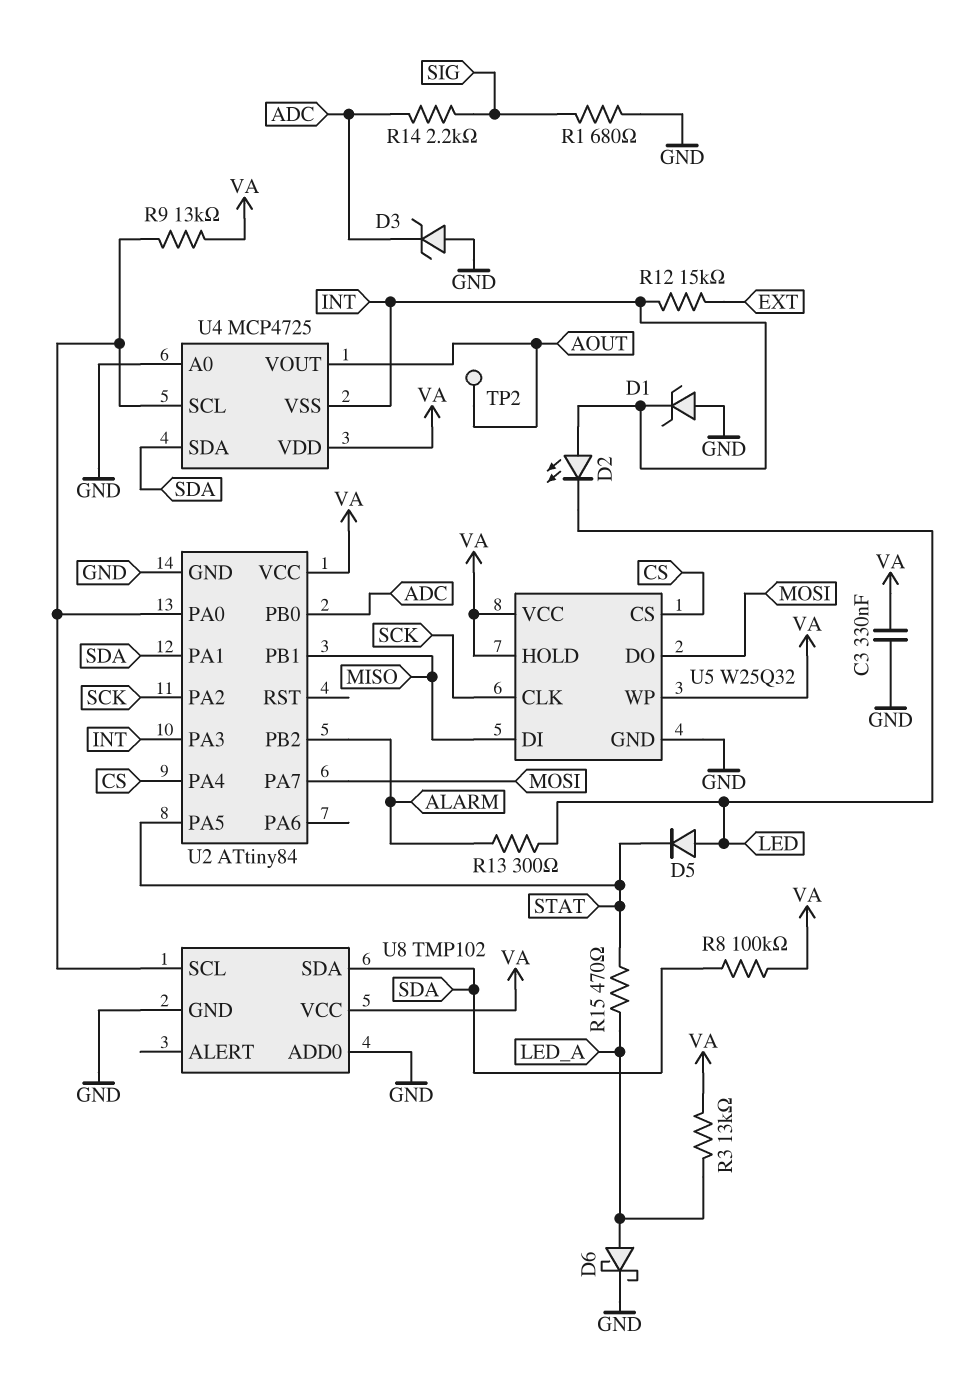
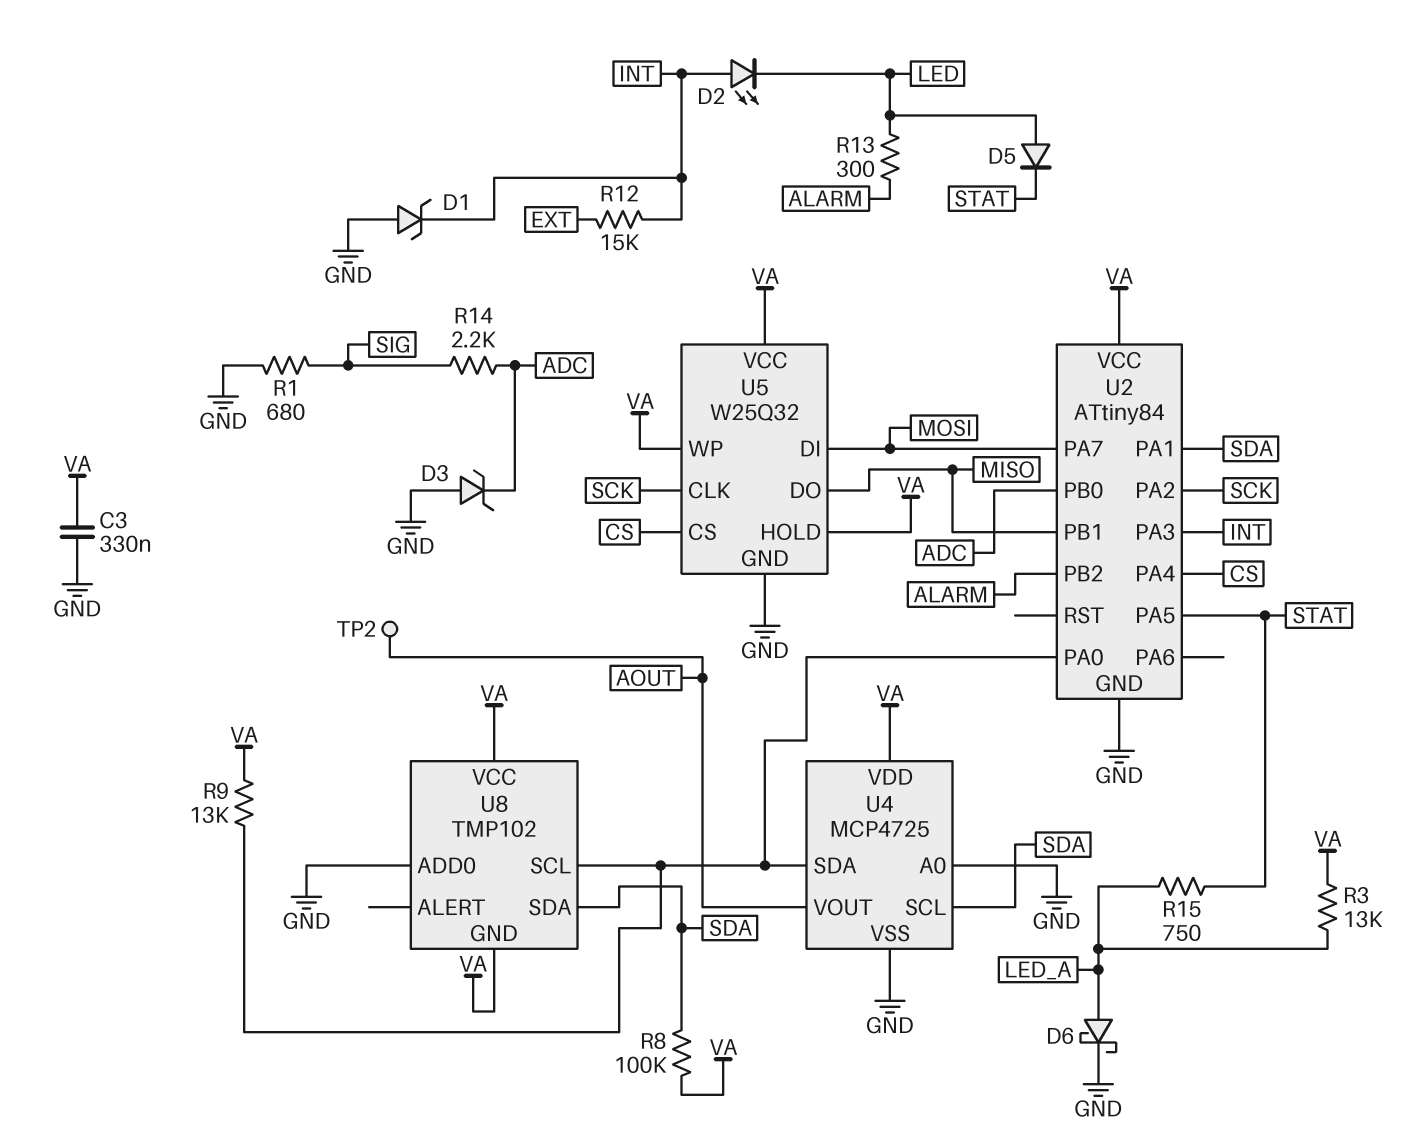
R15: 470 (LED_A, STAT) -> 750 (LED_A, STAT)
U4 pin SCL: U2/PA0 -> SDA
U4 pin SDA: SDA -> U2/PA0
U4 pin VSS: INT -> GND
U5 pin DI: MISO -> MOSI
U5 pin DO: MOSI -> MISO
U8 pin GND: GND -> VA

